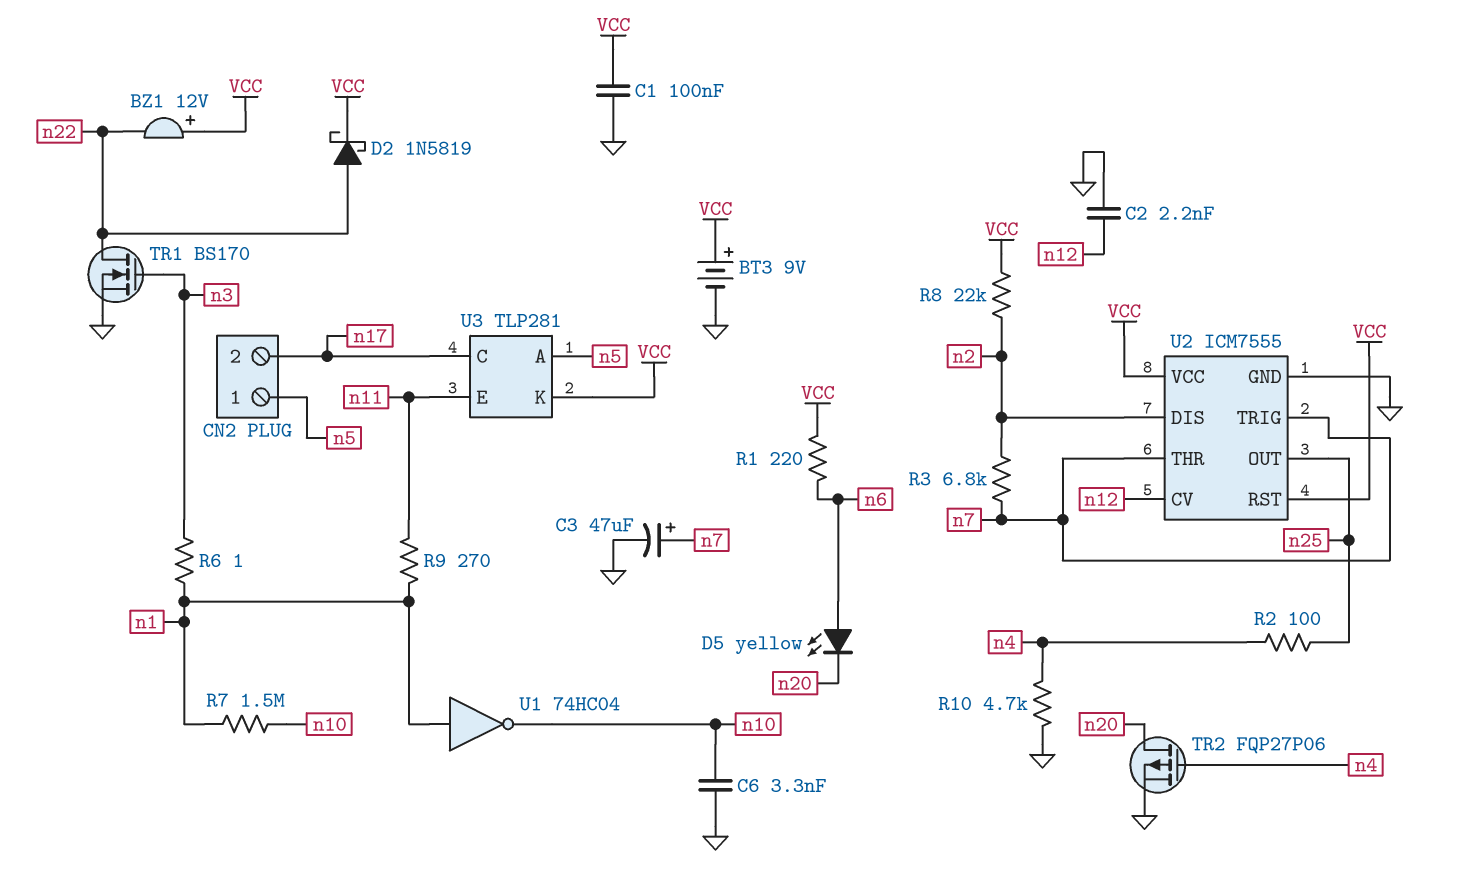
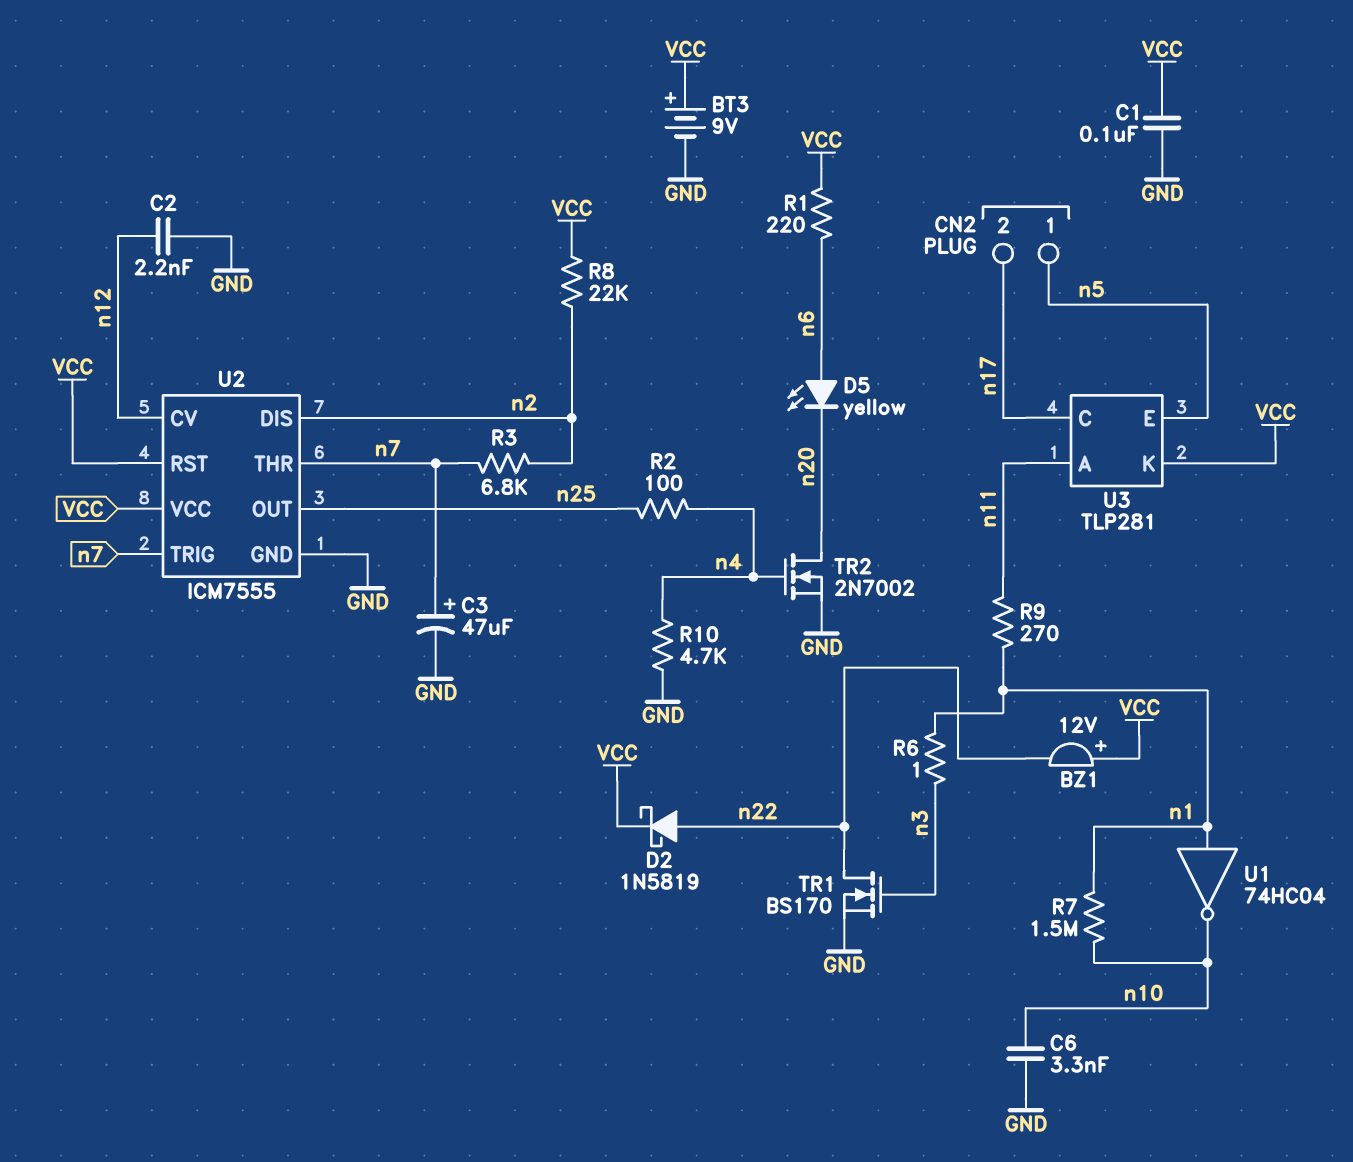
TR2: PMOS FQP27P06 (G n4, D n20, S GND) -> NMOS 2N7002 (G n4, D n20, S GND)
U3 pin A: n5 -> n11
U3 pin E: n11 -> n5

